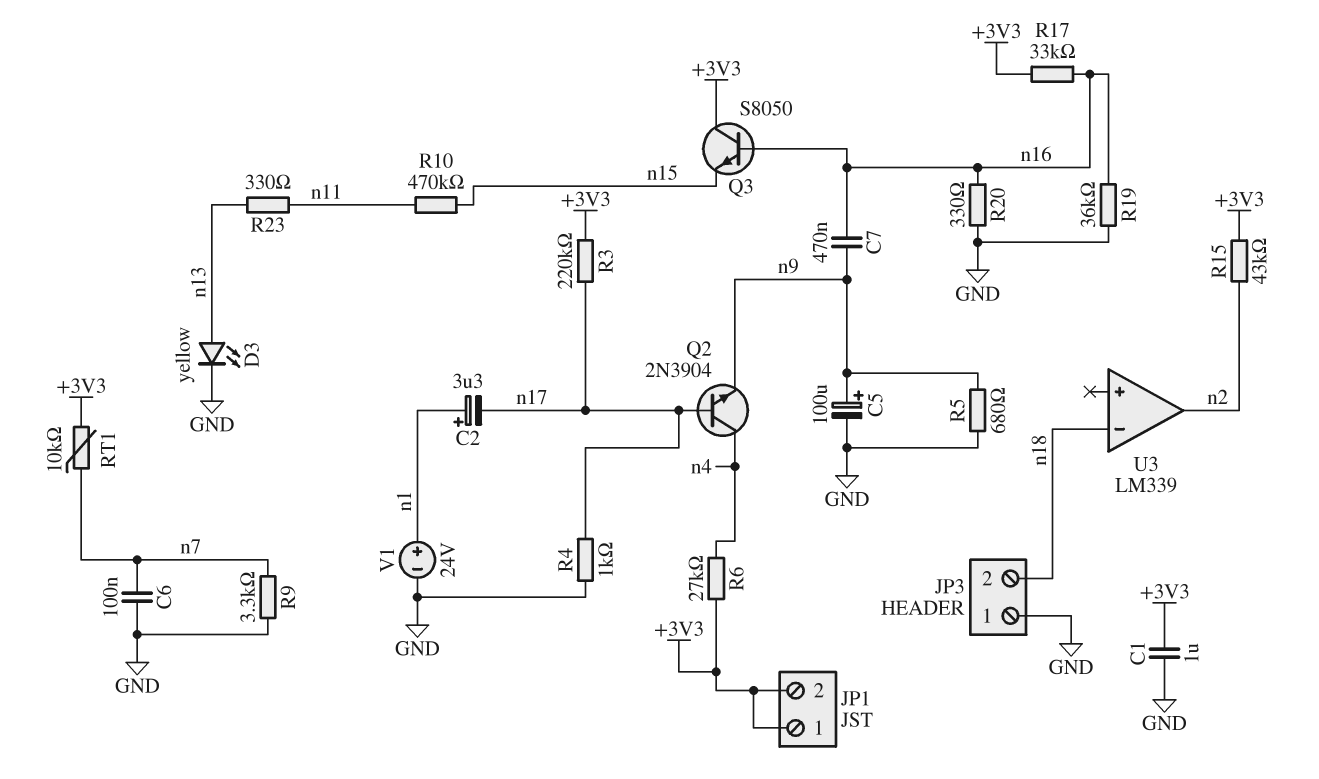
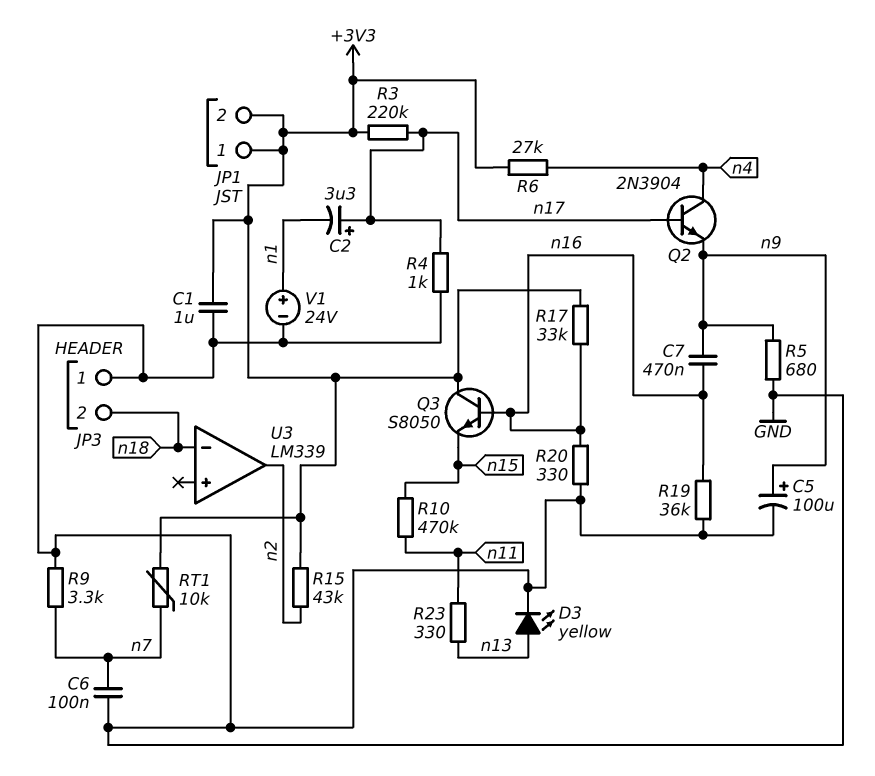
C2: 3.3uF (plus n1, minus n17) -> 3.3uF (plus n17, minus n1)

